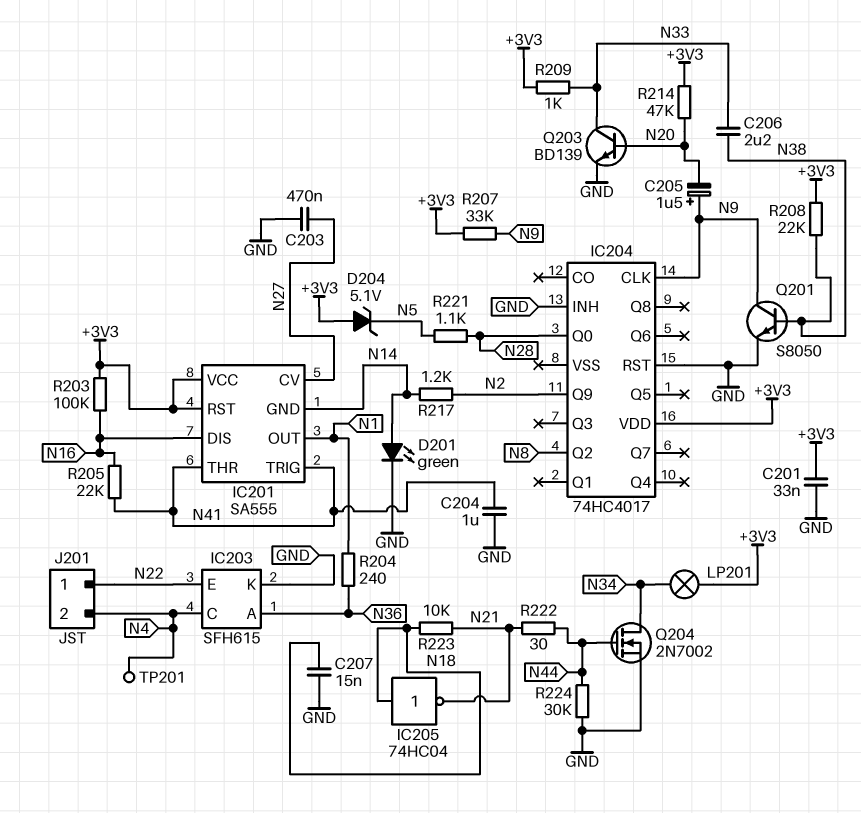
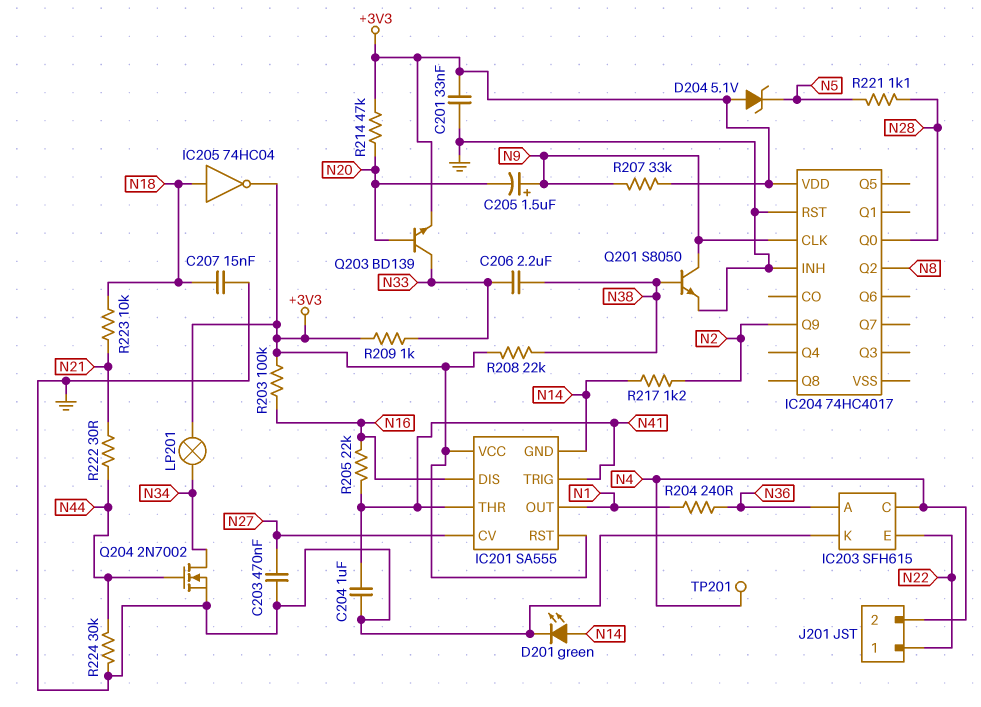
IC205: NOT 74HC04 (in N18, out N21) -> NOT 74HC04 (in N18, out +3V3)
Q203: NPN BD139 (B N20, C N33, E GND) -> NPN BD139 (B N20, C N33, E +3V3)

